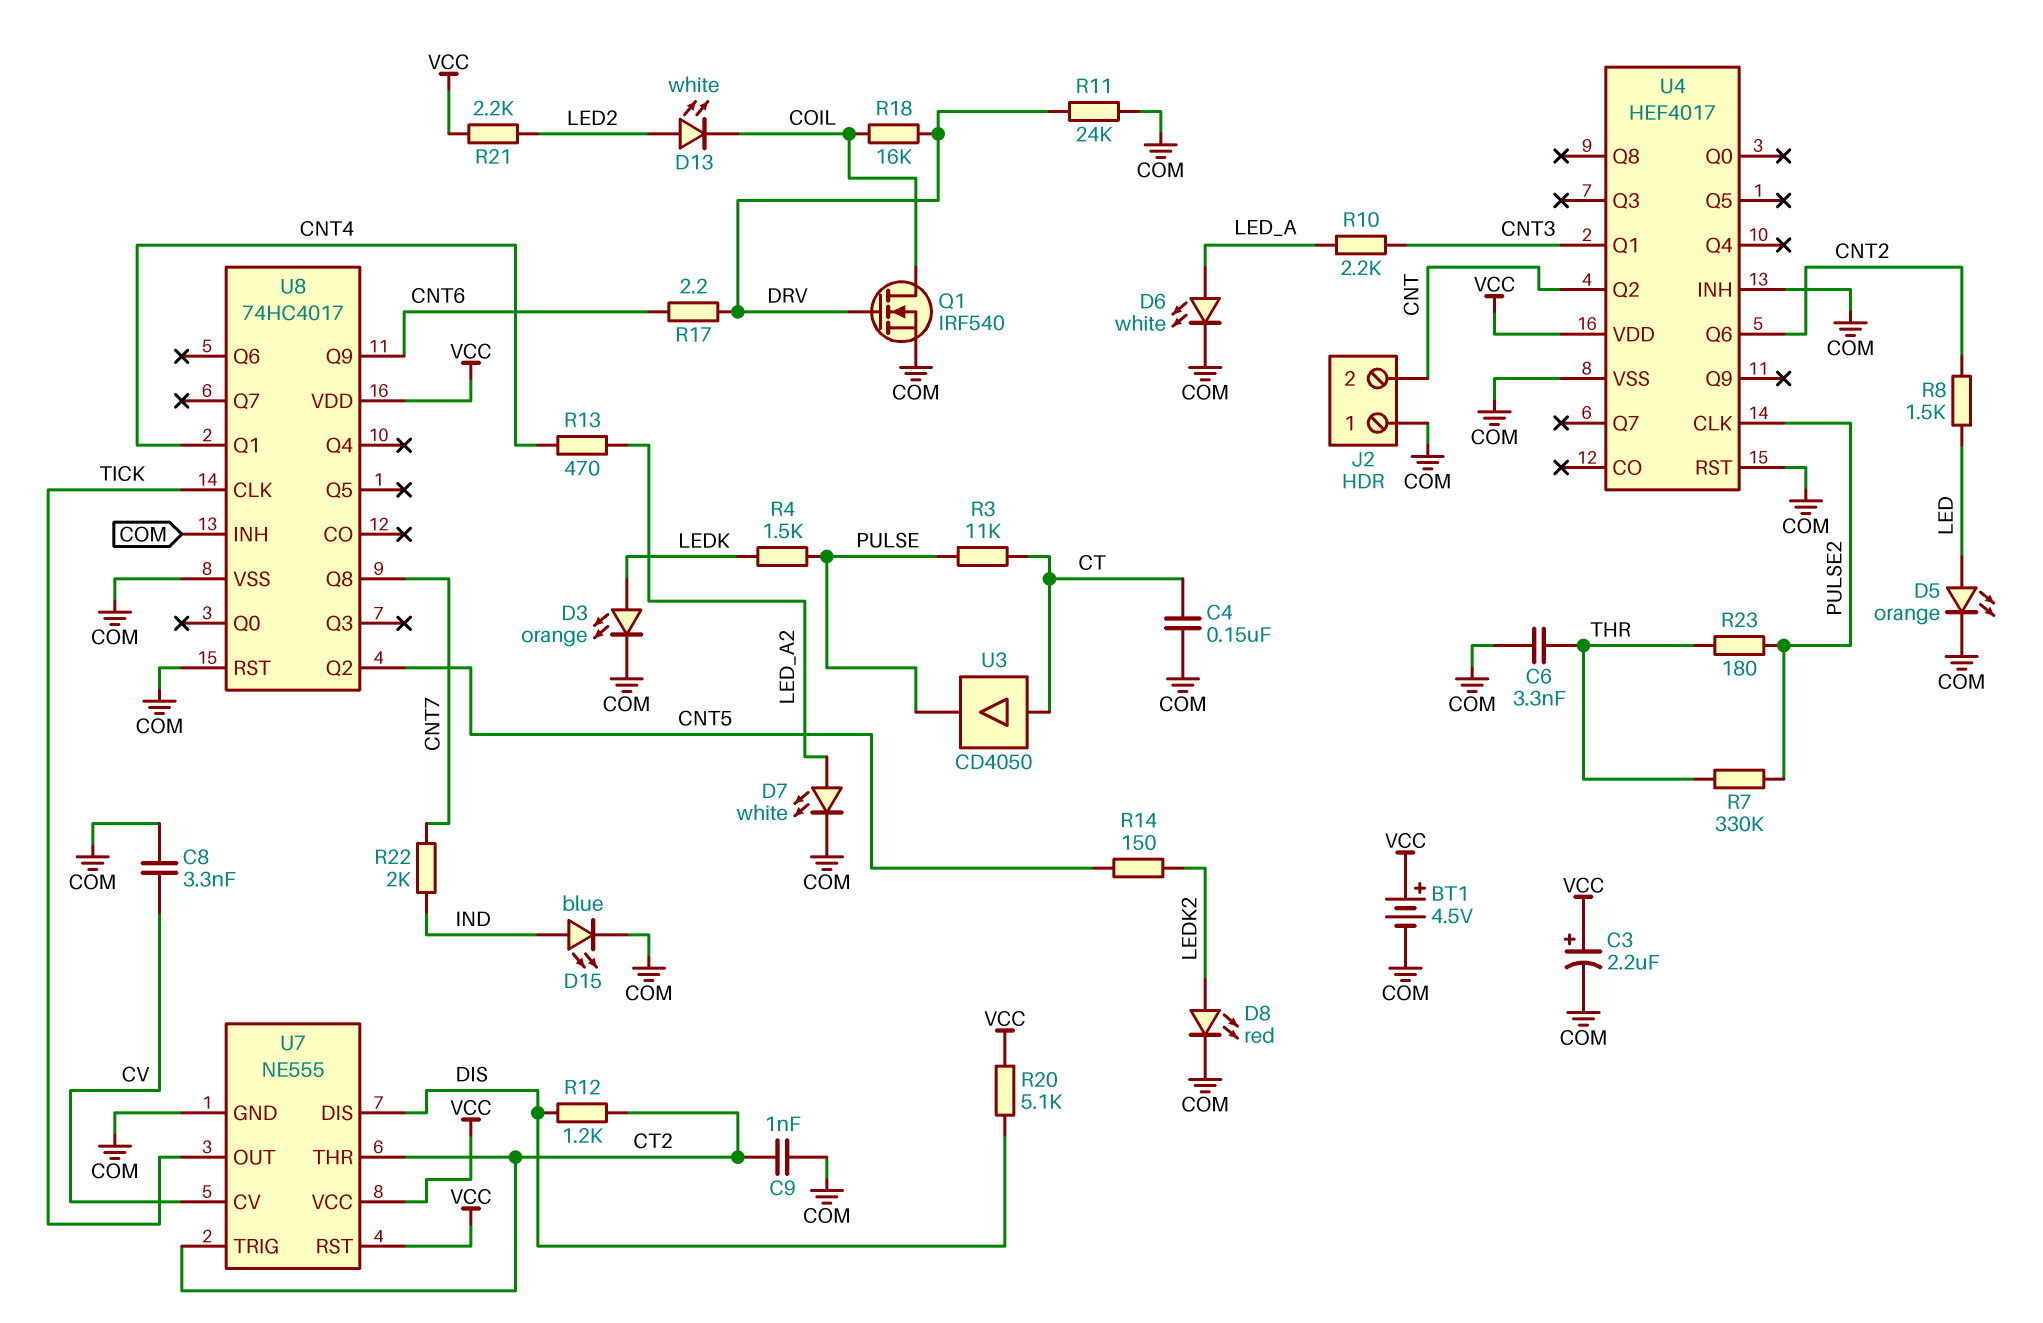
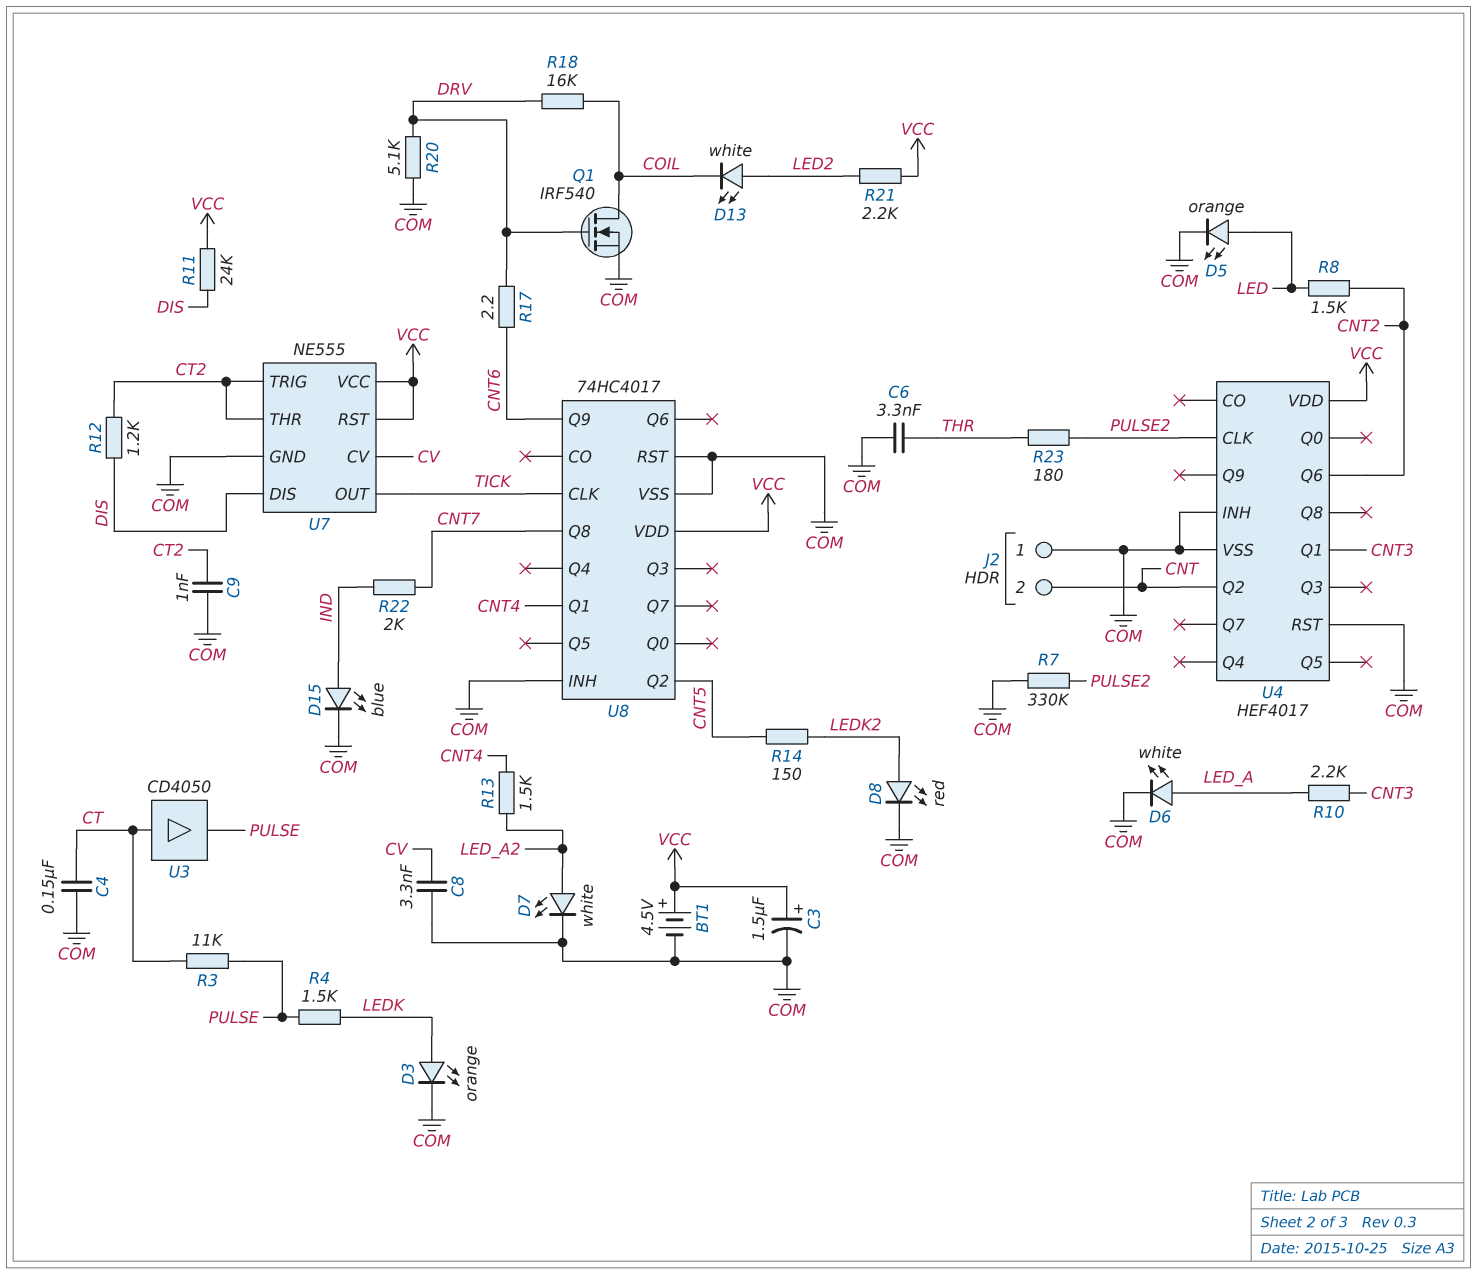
C3: 2.2uF (plus VCC, minus COM) -> 1.5uF (plus VCC, minus COM)
R7: 330k (PULSE2, THR) -> 330k (COM, PULSE2)
R11: 24k (COM, DRV) -> 24k (DIS, VCC)
R13: 470 (CNT4, LED_A2) -> 1.5k (CNT4, LED_A2)
R20: 5.1k (DIS, VCC) -> 5.1k (COM, DRV)

